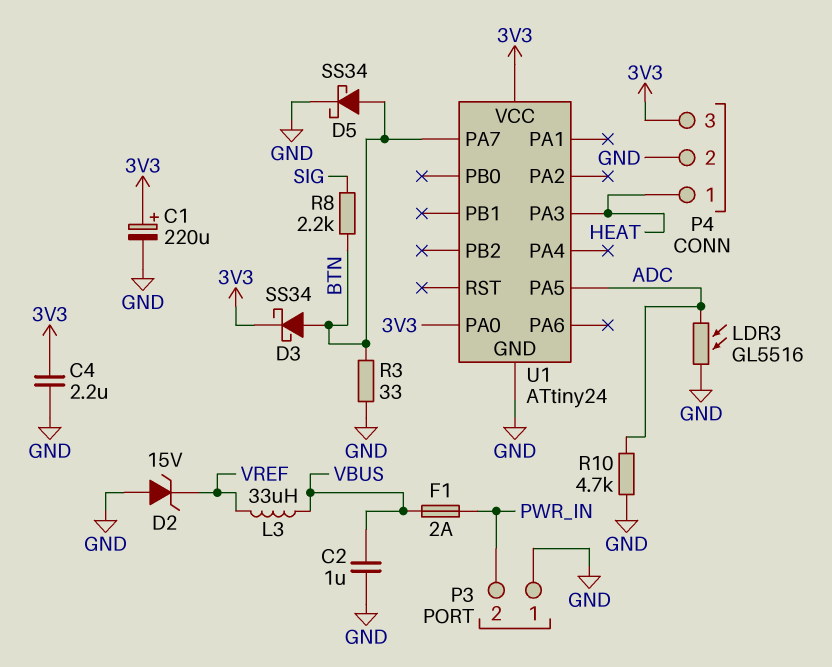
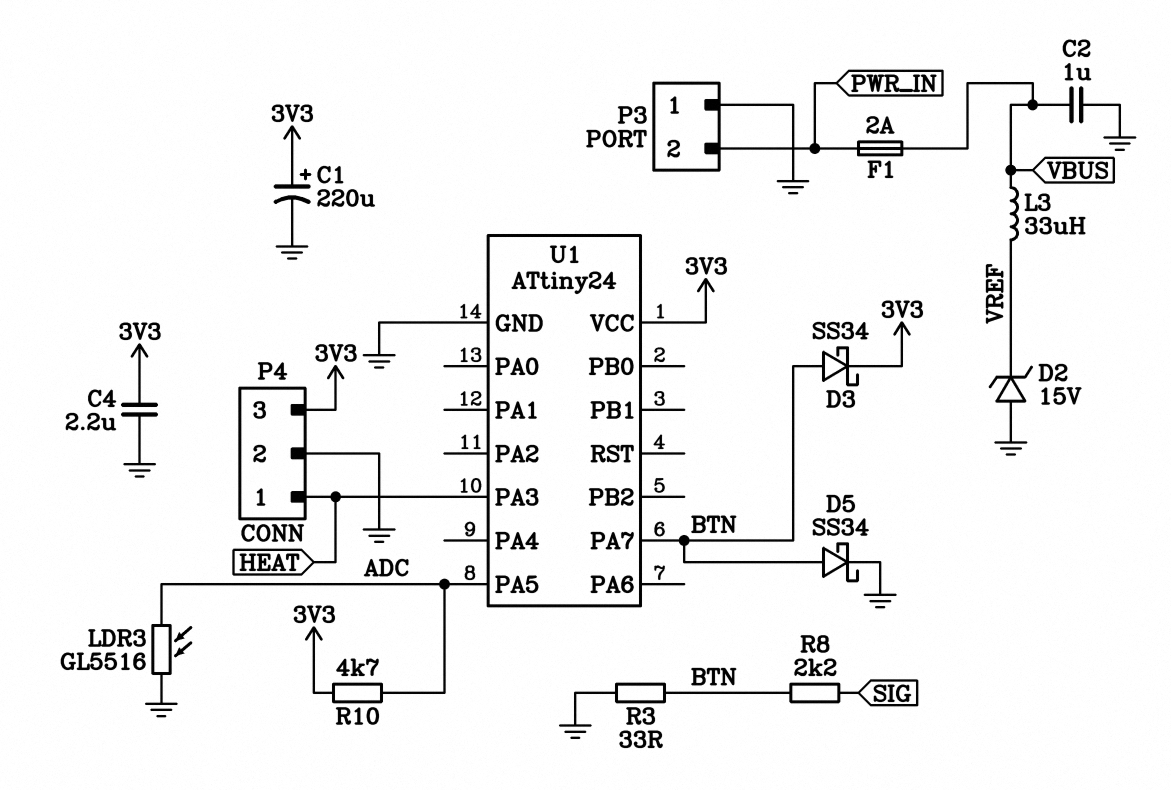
R10: 4.7k (ADC, GND) -> 4.7k (3V3, ADC)
U1 pin PA0: 3V3 -> none

